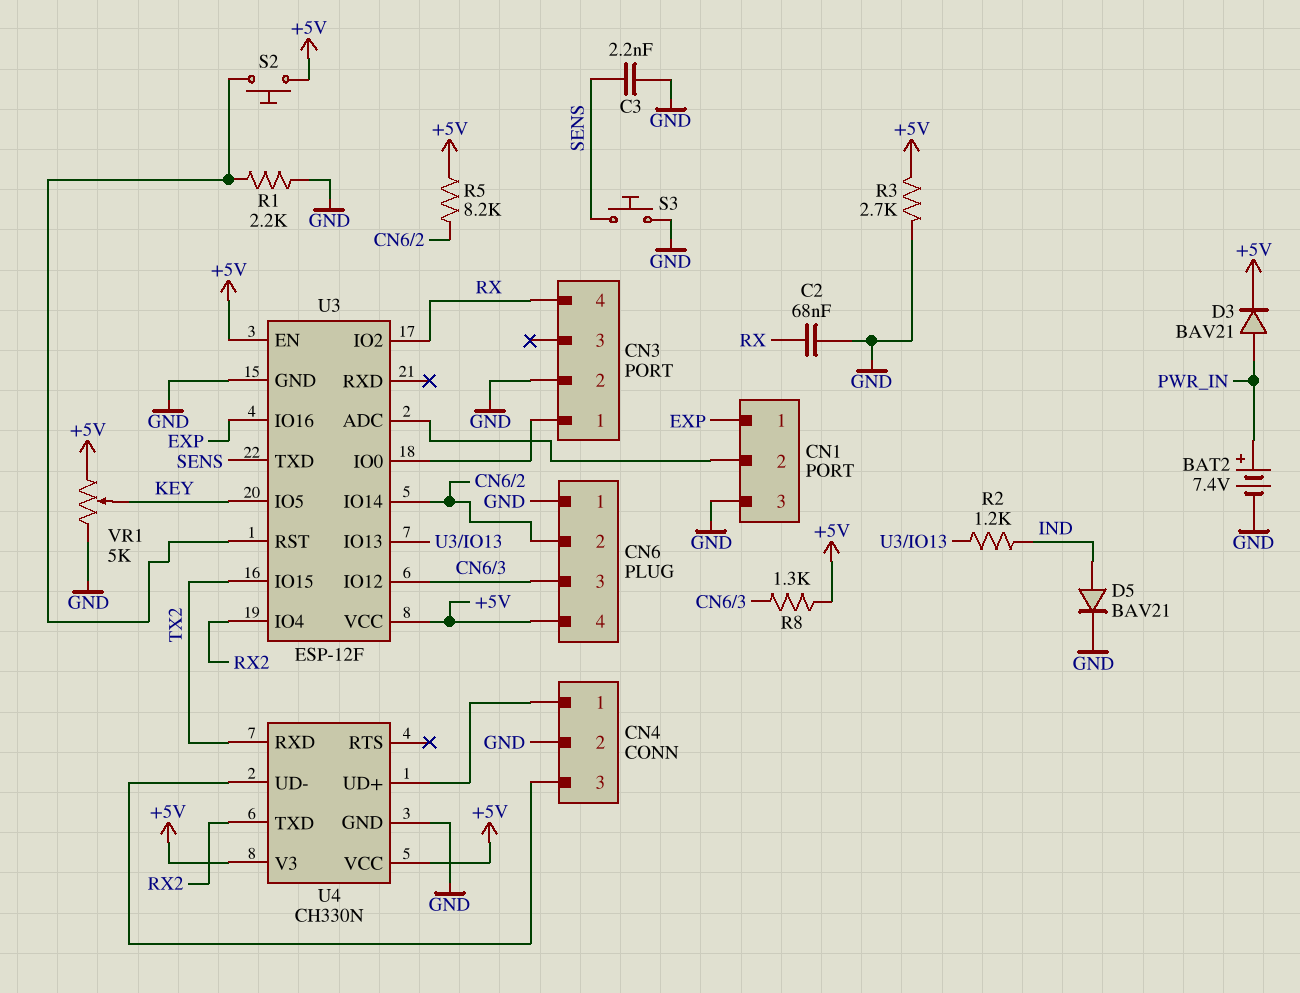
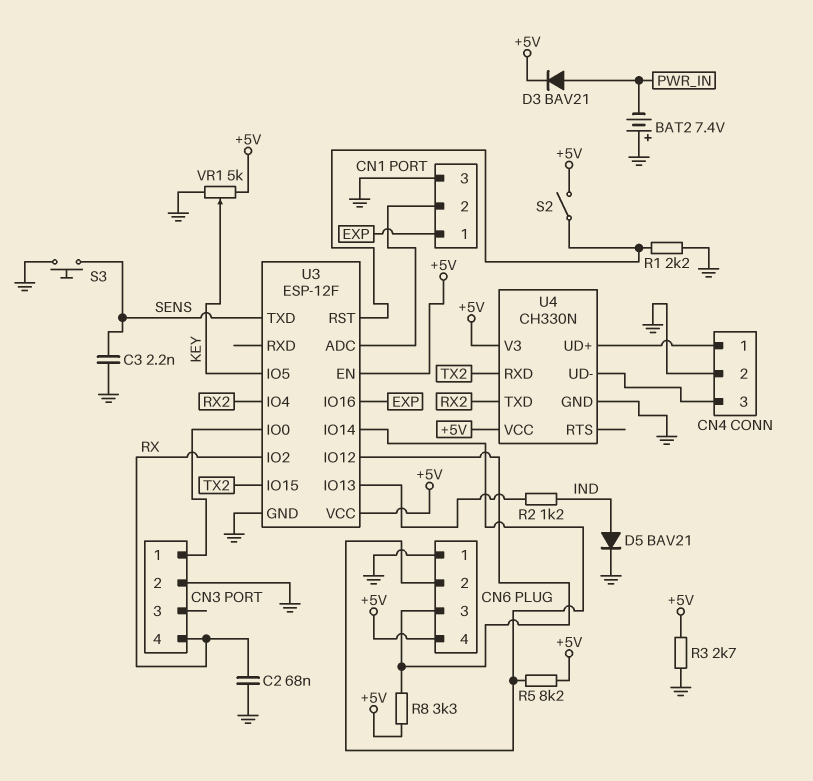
BAT2: 7.4V (plus PWR_IN, minus GND) -> 7.4V (plus GND, minus PWR_IN)
R8: 1.3k (+5V, CN6/3) -> 3.3k (+5V, CN6/3)
S2: button (+5V, U3/RST) -> switch (+5V, U3/RST)

